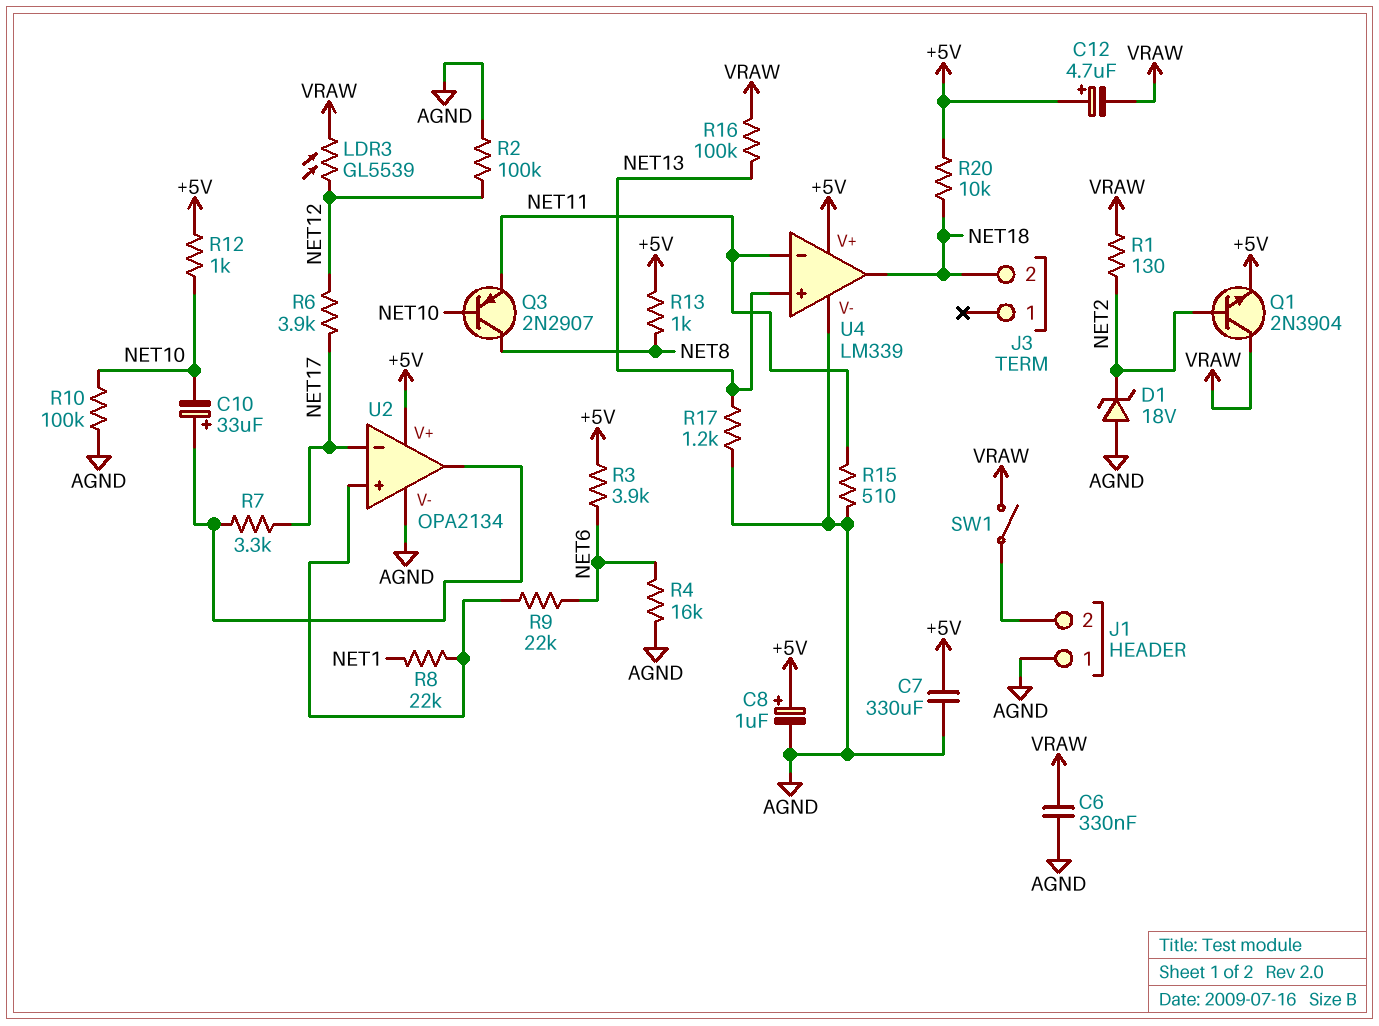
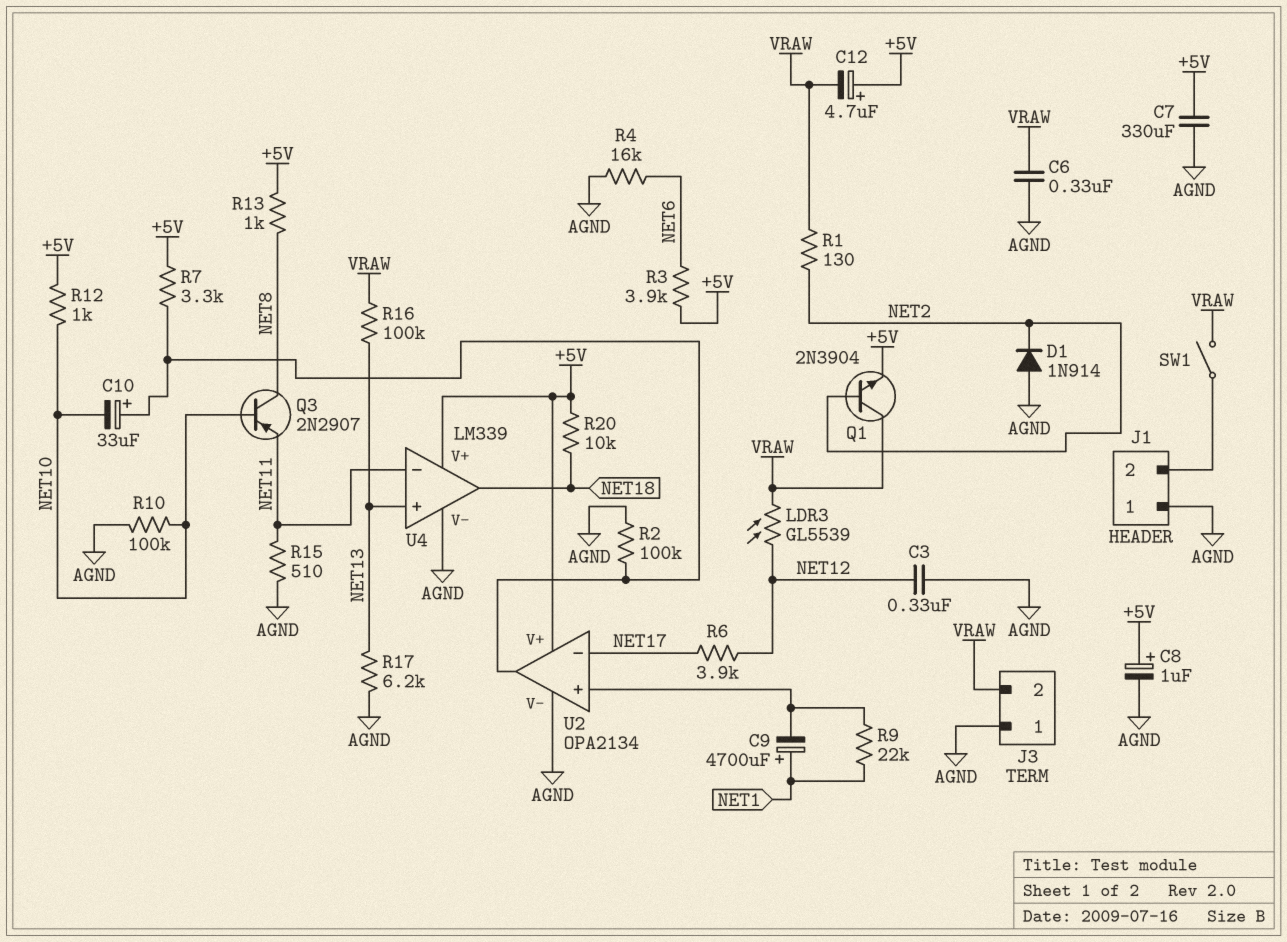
C3: none -> 330nF (AGND, NET12)
C9: none -> 4700uF (plus NET1, minus U2/in+)
D1: zener 18V (A AGND, K NET2) -> diode 1N914 (A AGND, K NET2)
J3 pin 1: none -> AGND
J3 pin 2: NET18 -> VRAW
R2: 100k (AGND, NET12) -> 100k (AGND, U2/out)
R7: 3.3k (NET17, U2/out) -> 3.3k (+5V, U2/out)
R8: 22k (NET1, U2/in+) -> none
R9: 22k (NET6, U2/in+) -> 22k (NET1, U2/in+)
R17: 1.2k (AGND, NET13) -> 6.2k (AGND, NET13)

